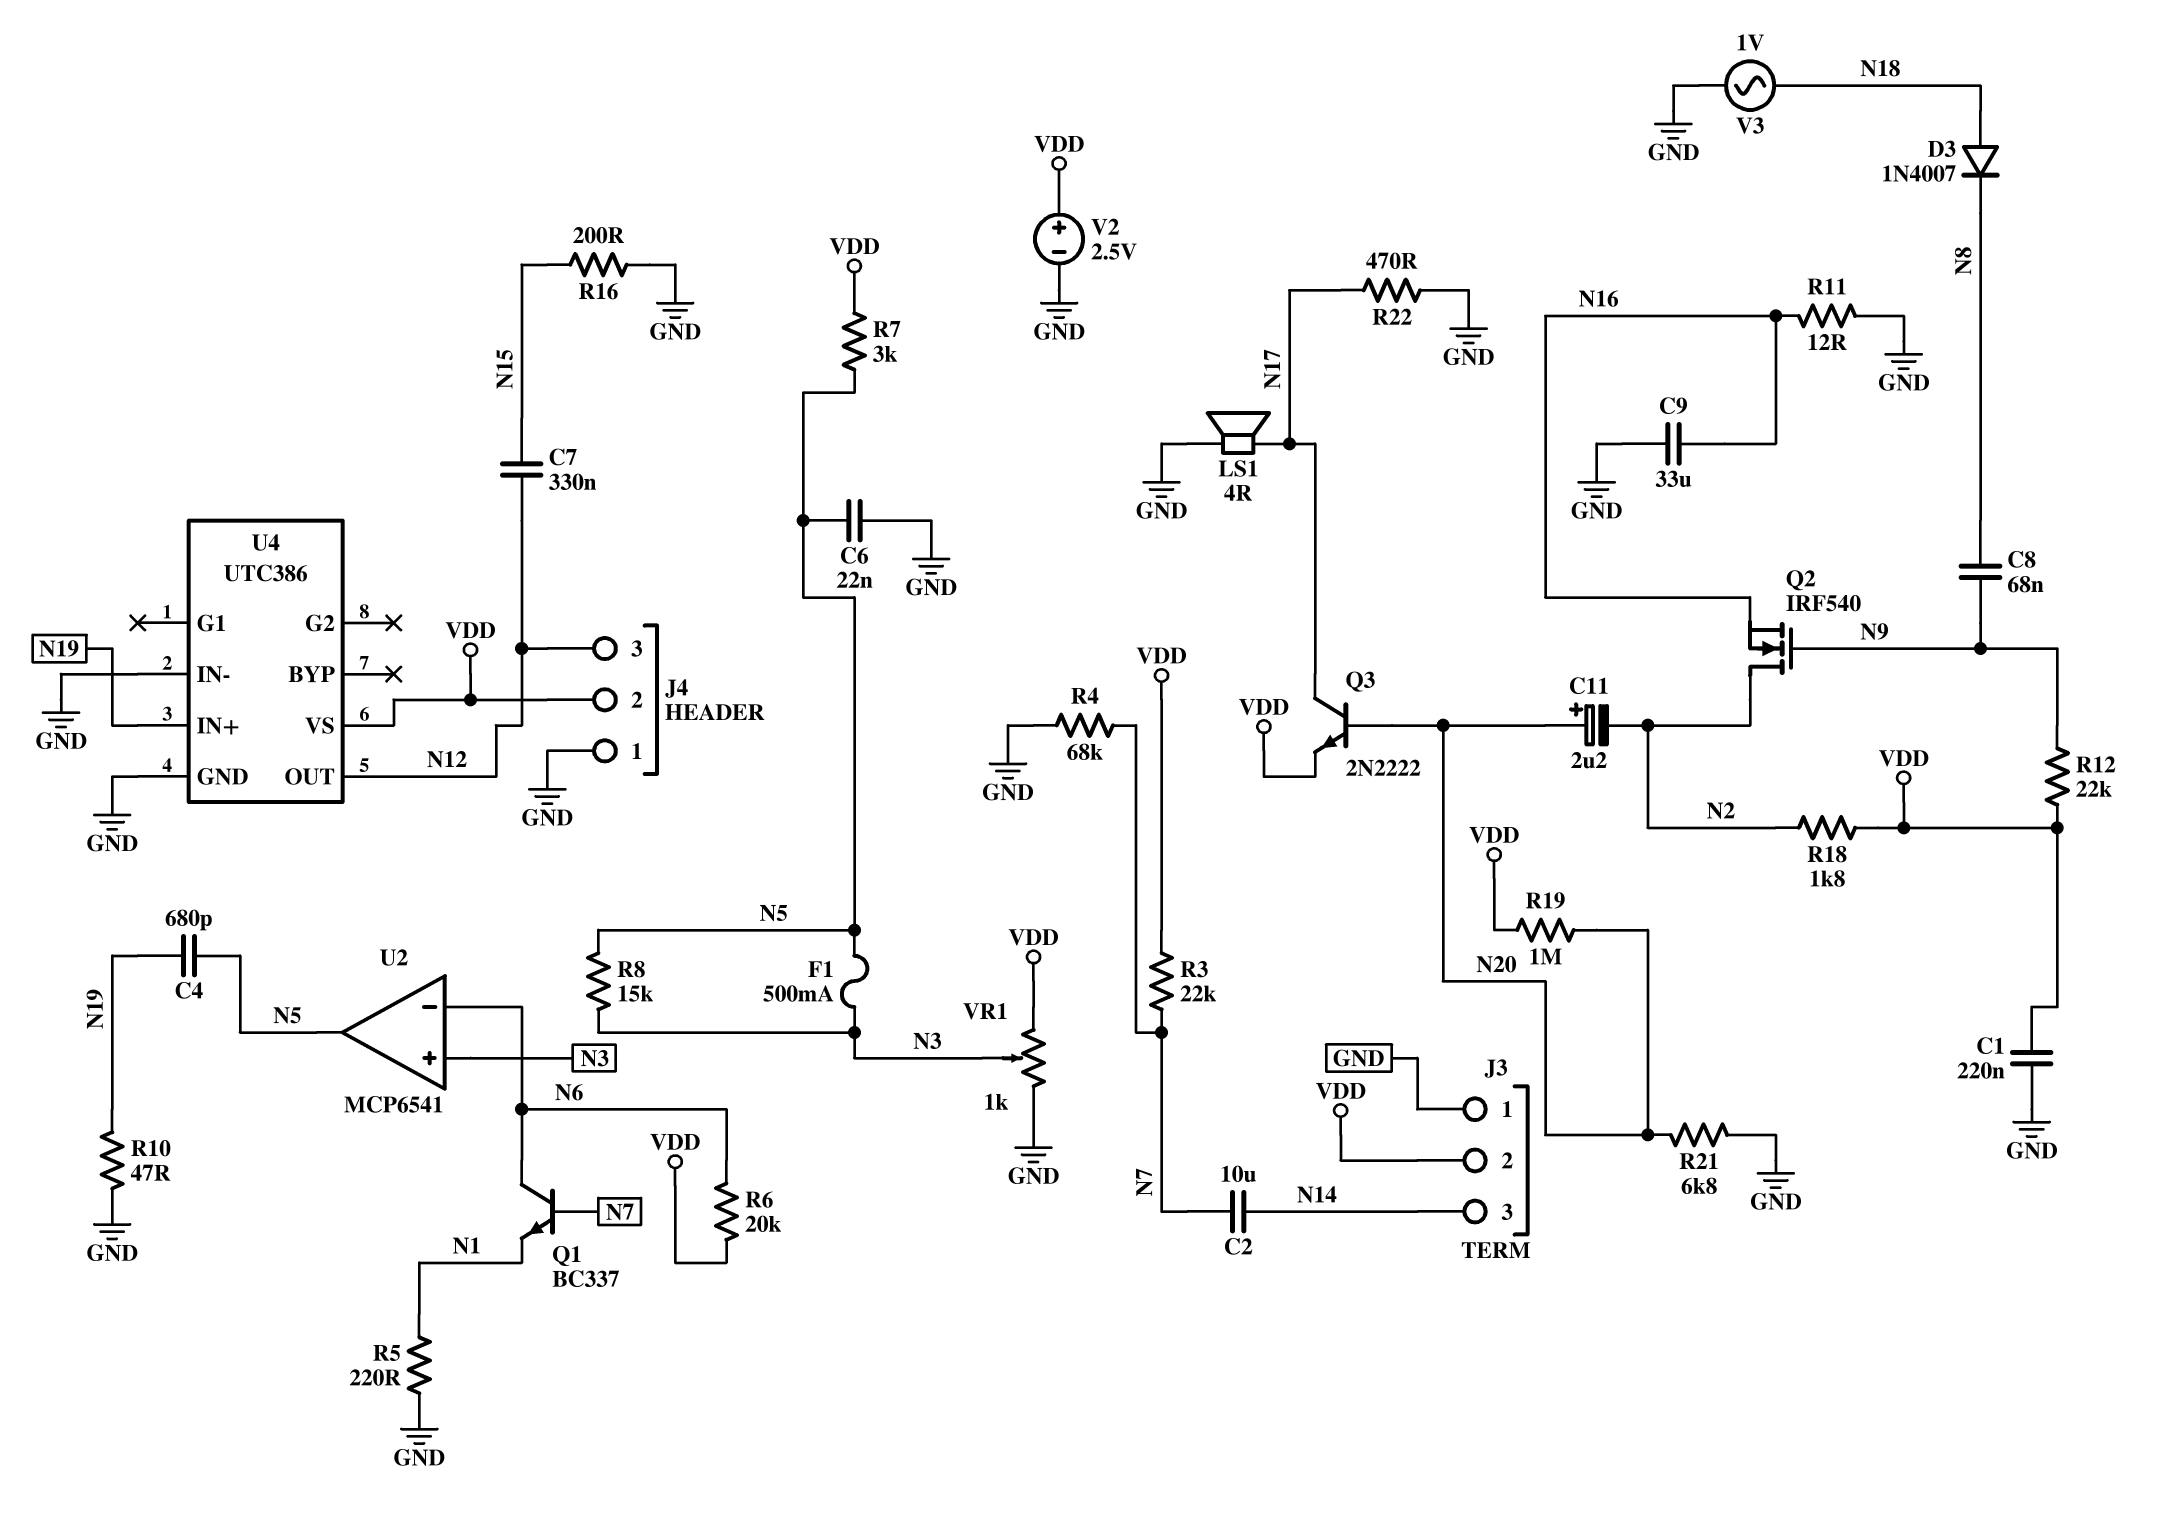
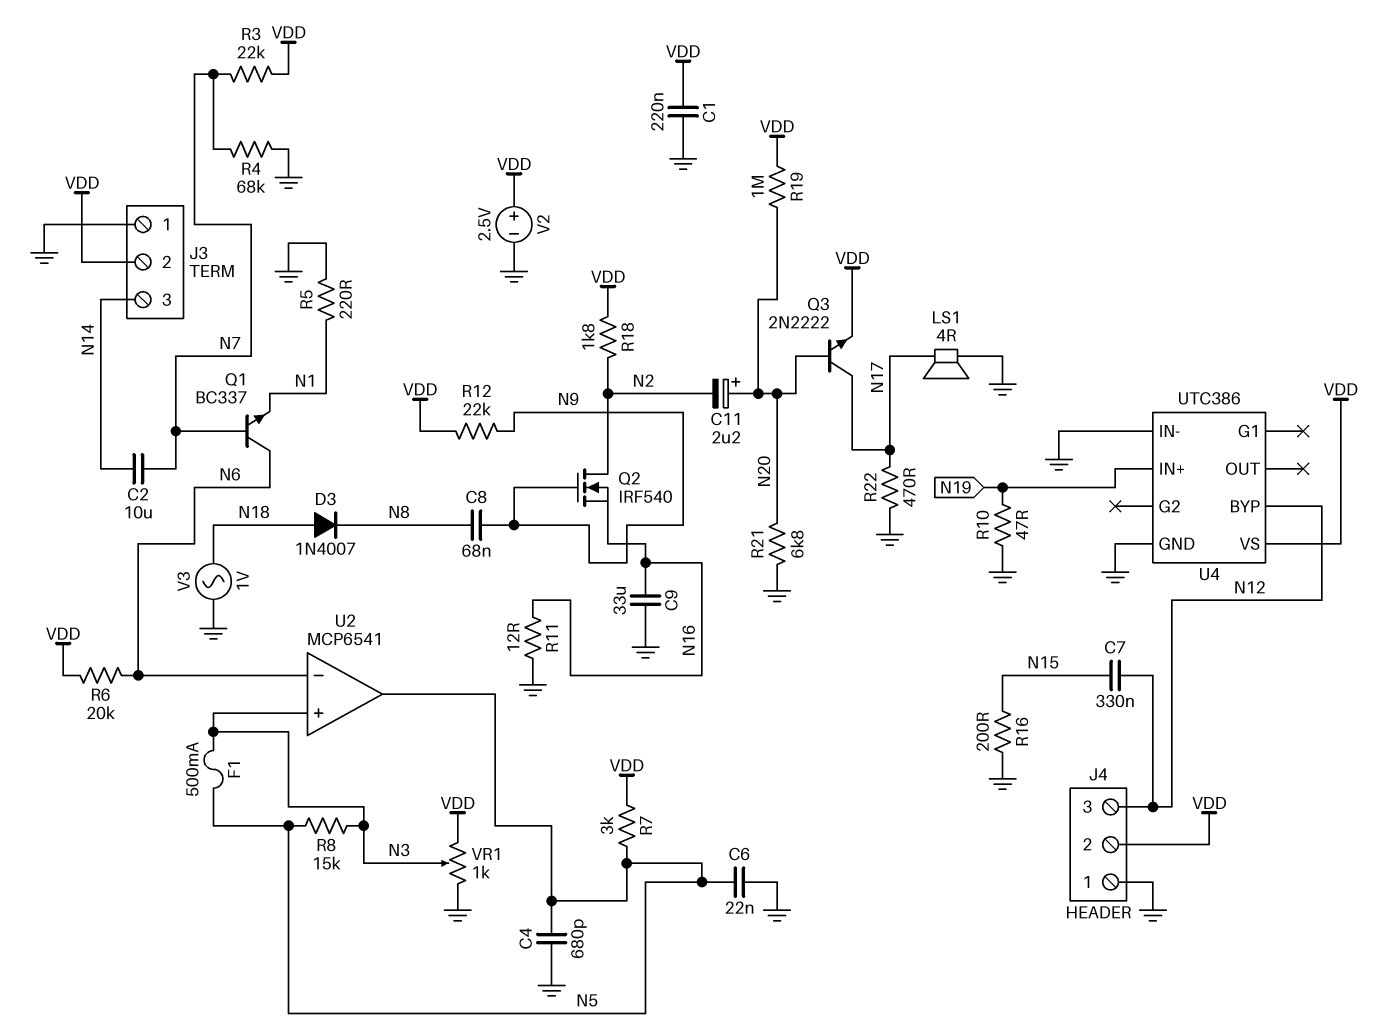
C4: 680pF (N5, N19) -> 680pF (GND, N5)
U4 pin BYP: none -> N12
U4 pin OUT: N12 -> none

